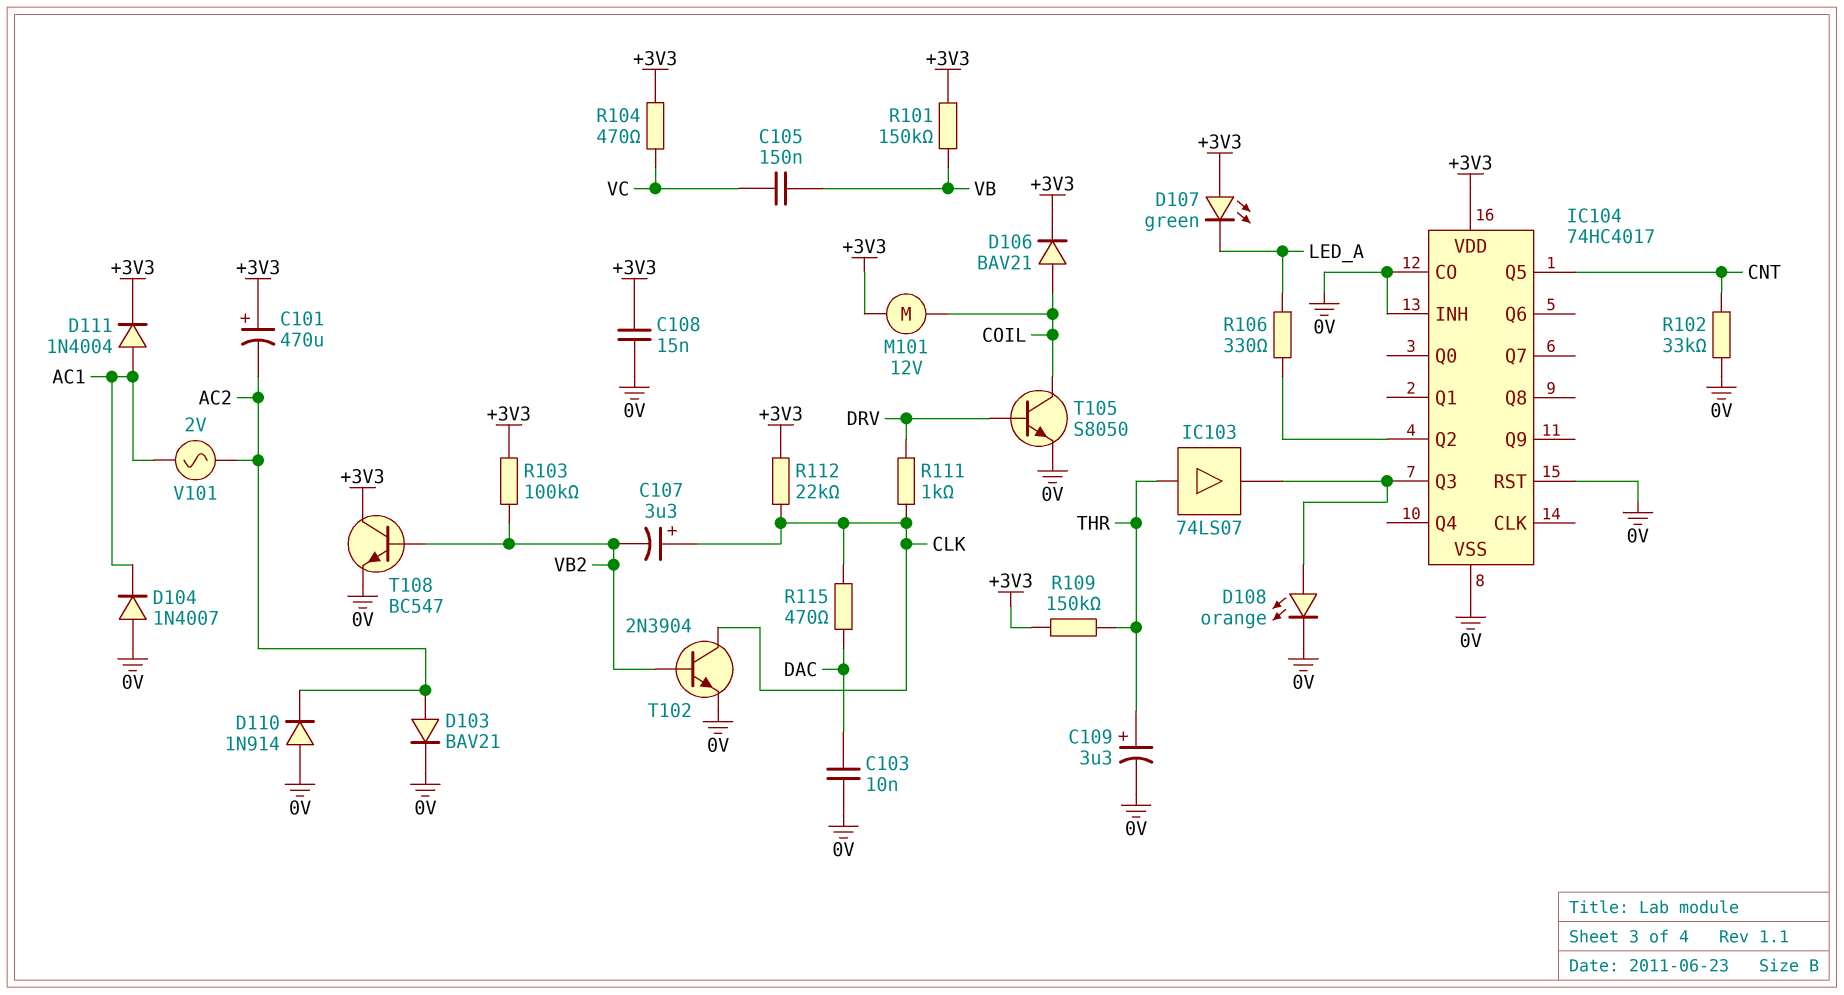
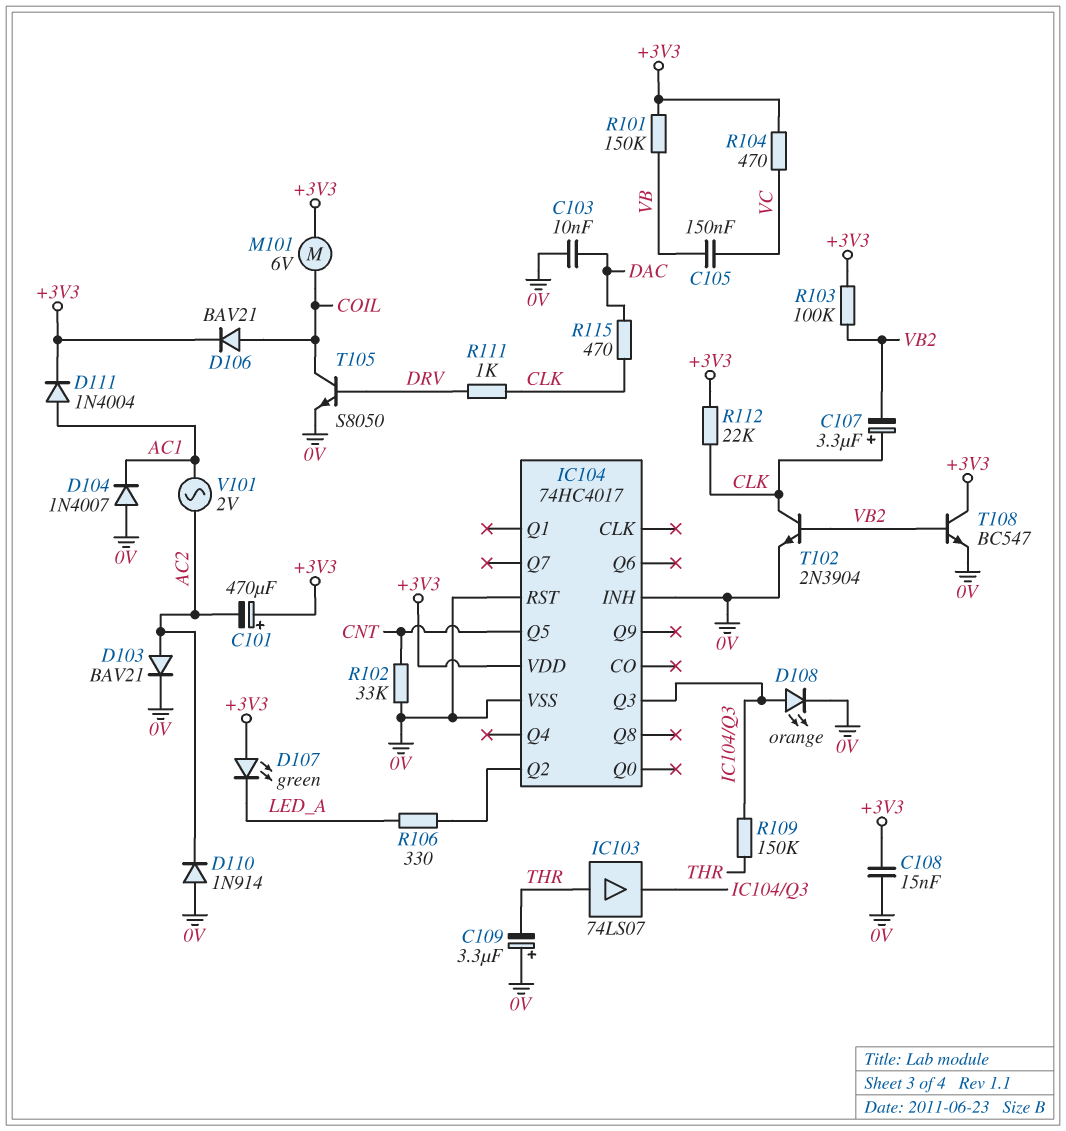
C109: 3.3uF (plus THR, minus 0V) -> 3.3uF (plus 0V, minus THR)
IC104 pin CO: 0V -> none
M101: motor 12V (+3V3, COIL) -> motor 6V (+3V3, COIL)
R109: 150k (+3V3, THR) -> 150k (IC104/Q3, THR)

